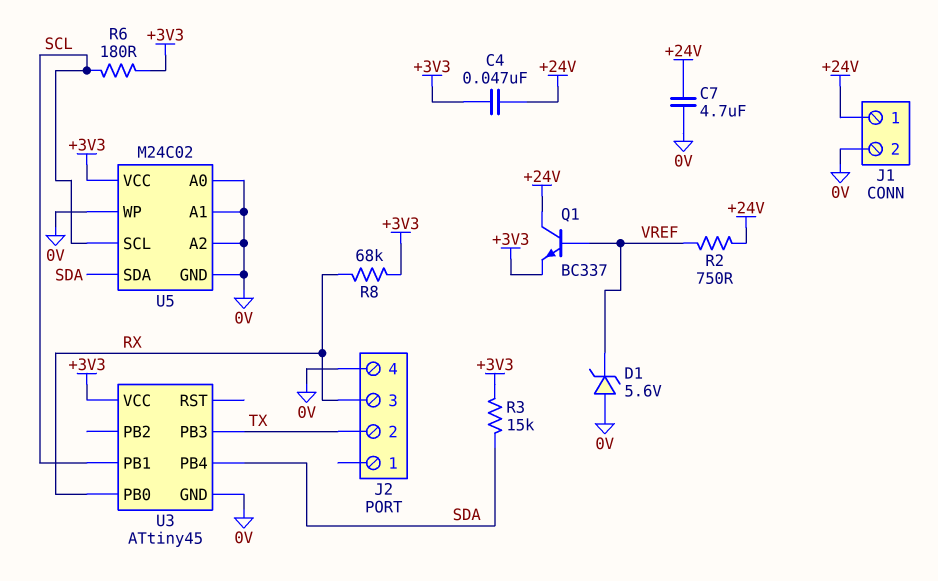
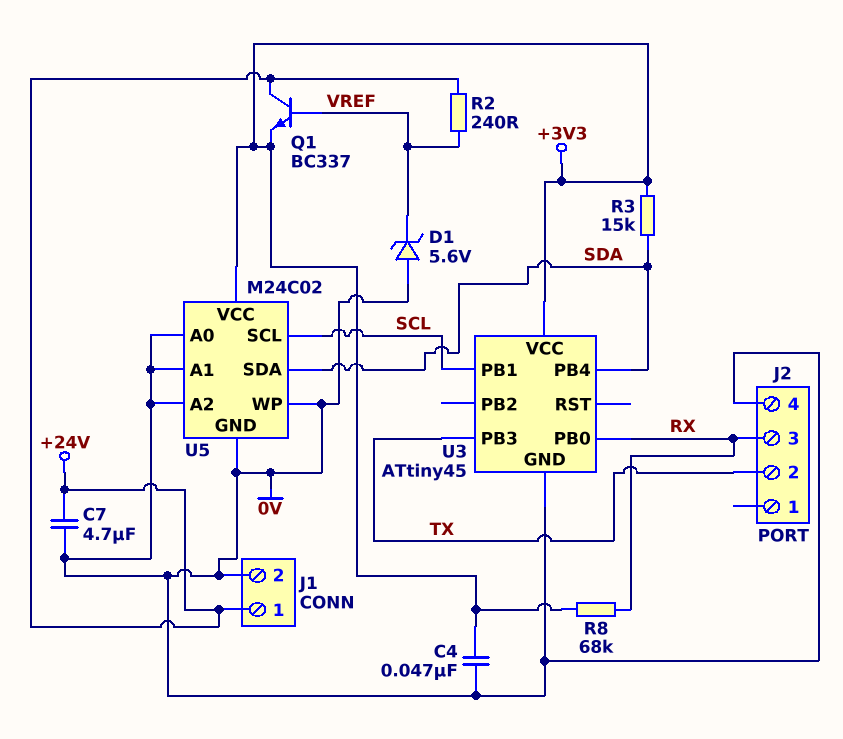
C4: 47nF (+3V3, +24V) -> 47nF (+3V3, 0V)
R2: 750 (+24V, VREF) -> 240 (+24V, VREF)
R6: 180 (+3V3, SCL) -> none

